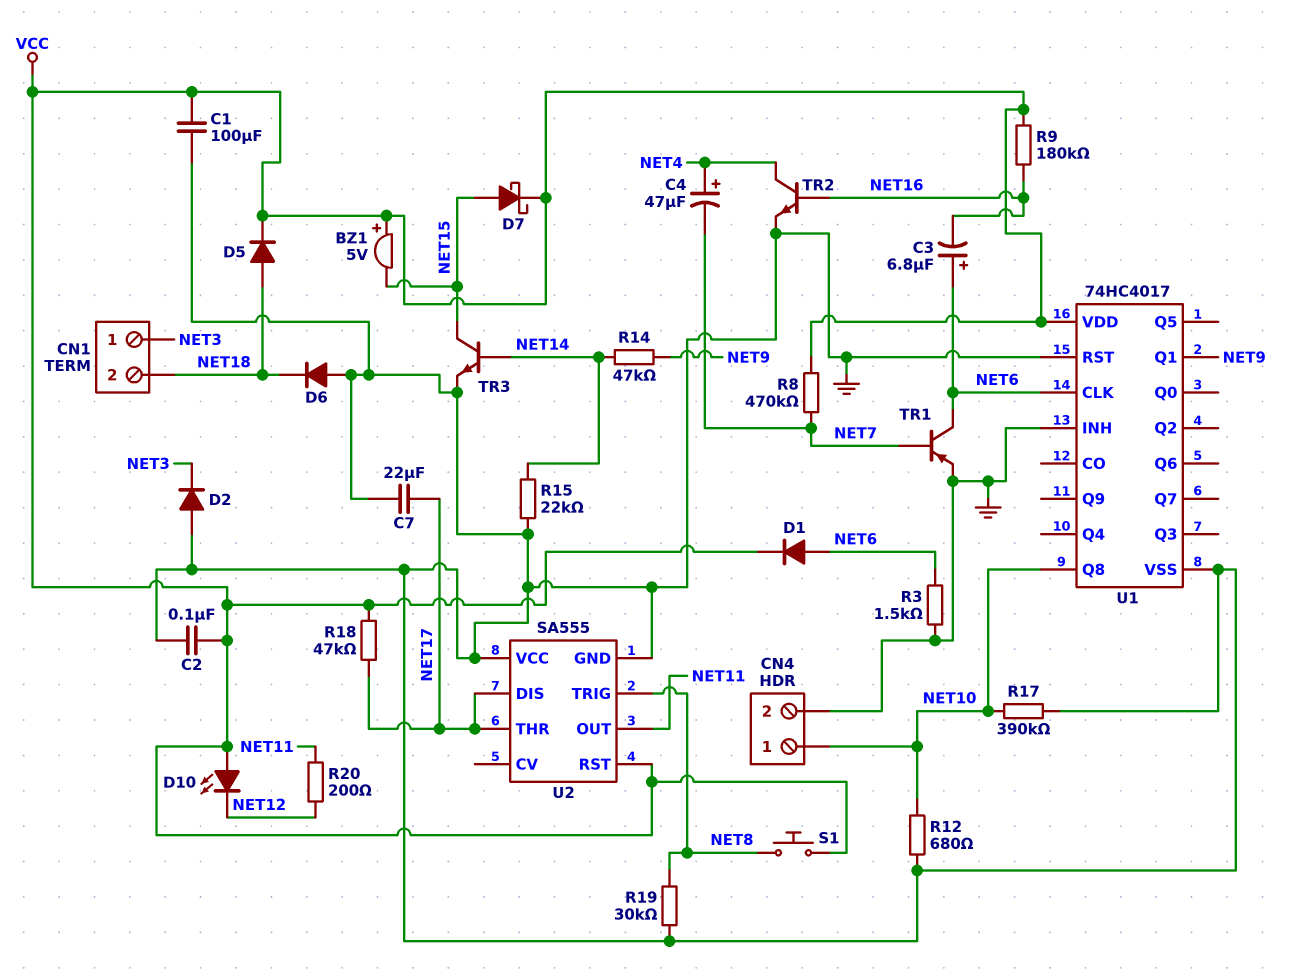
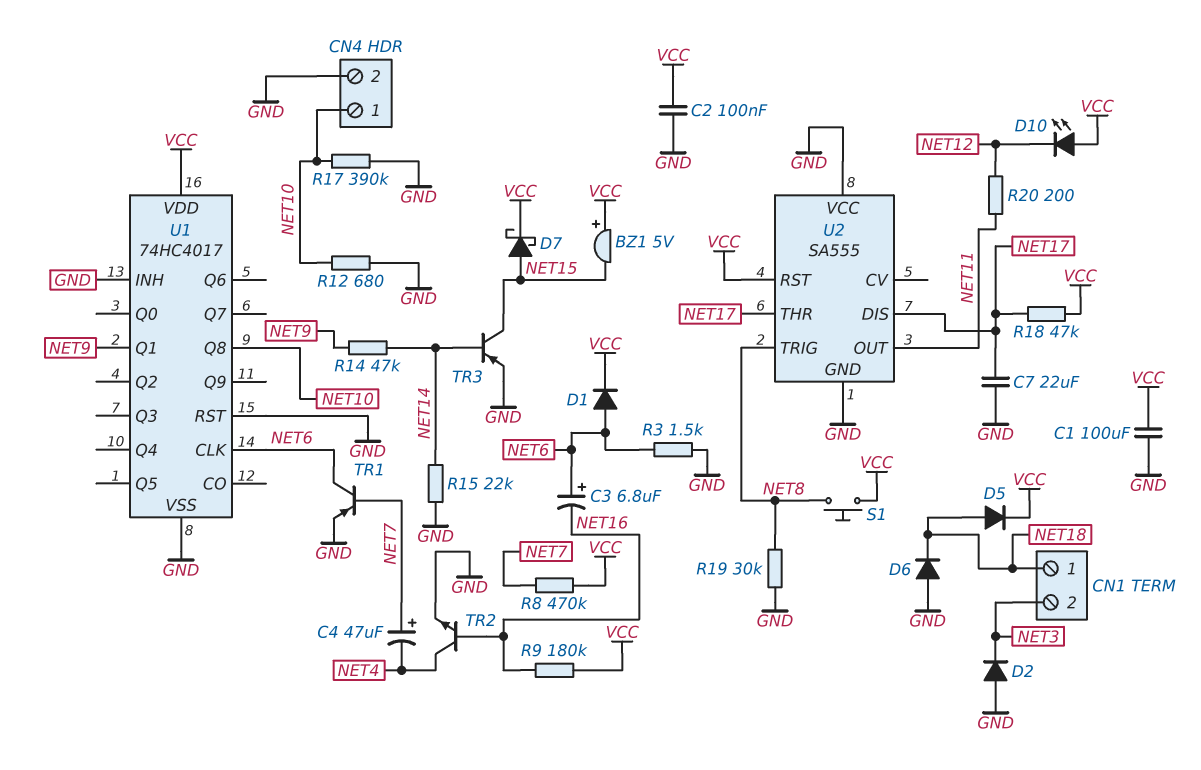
C4: 47uF (plus NET4, minus NET7) -> 47uF (plus NET7, minus NET4)
CN1 pin 1: NET3 -> NET18
CN1 pin 2: NET18 -> NET3
TR3: NPN (B NET14, C NET15, E GND) -> PNP (B NET14, C NET15, E GND)

